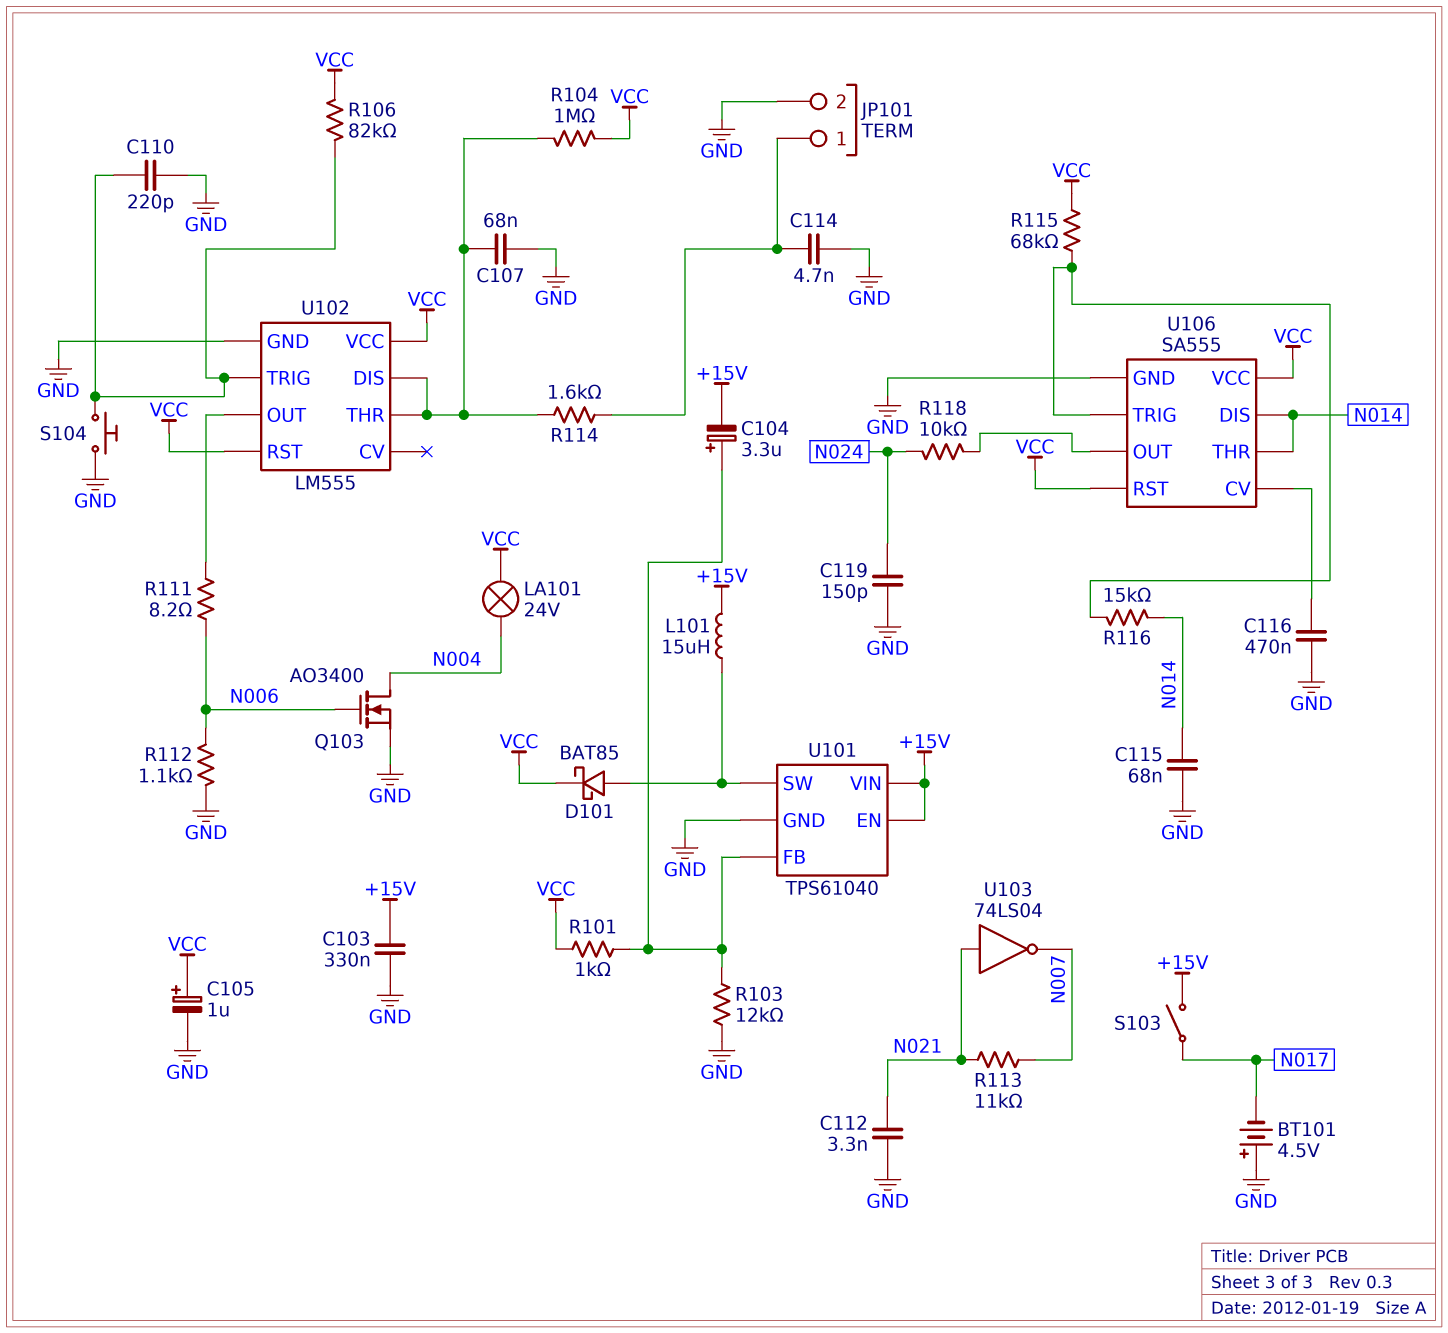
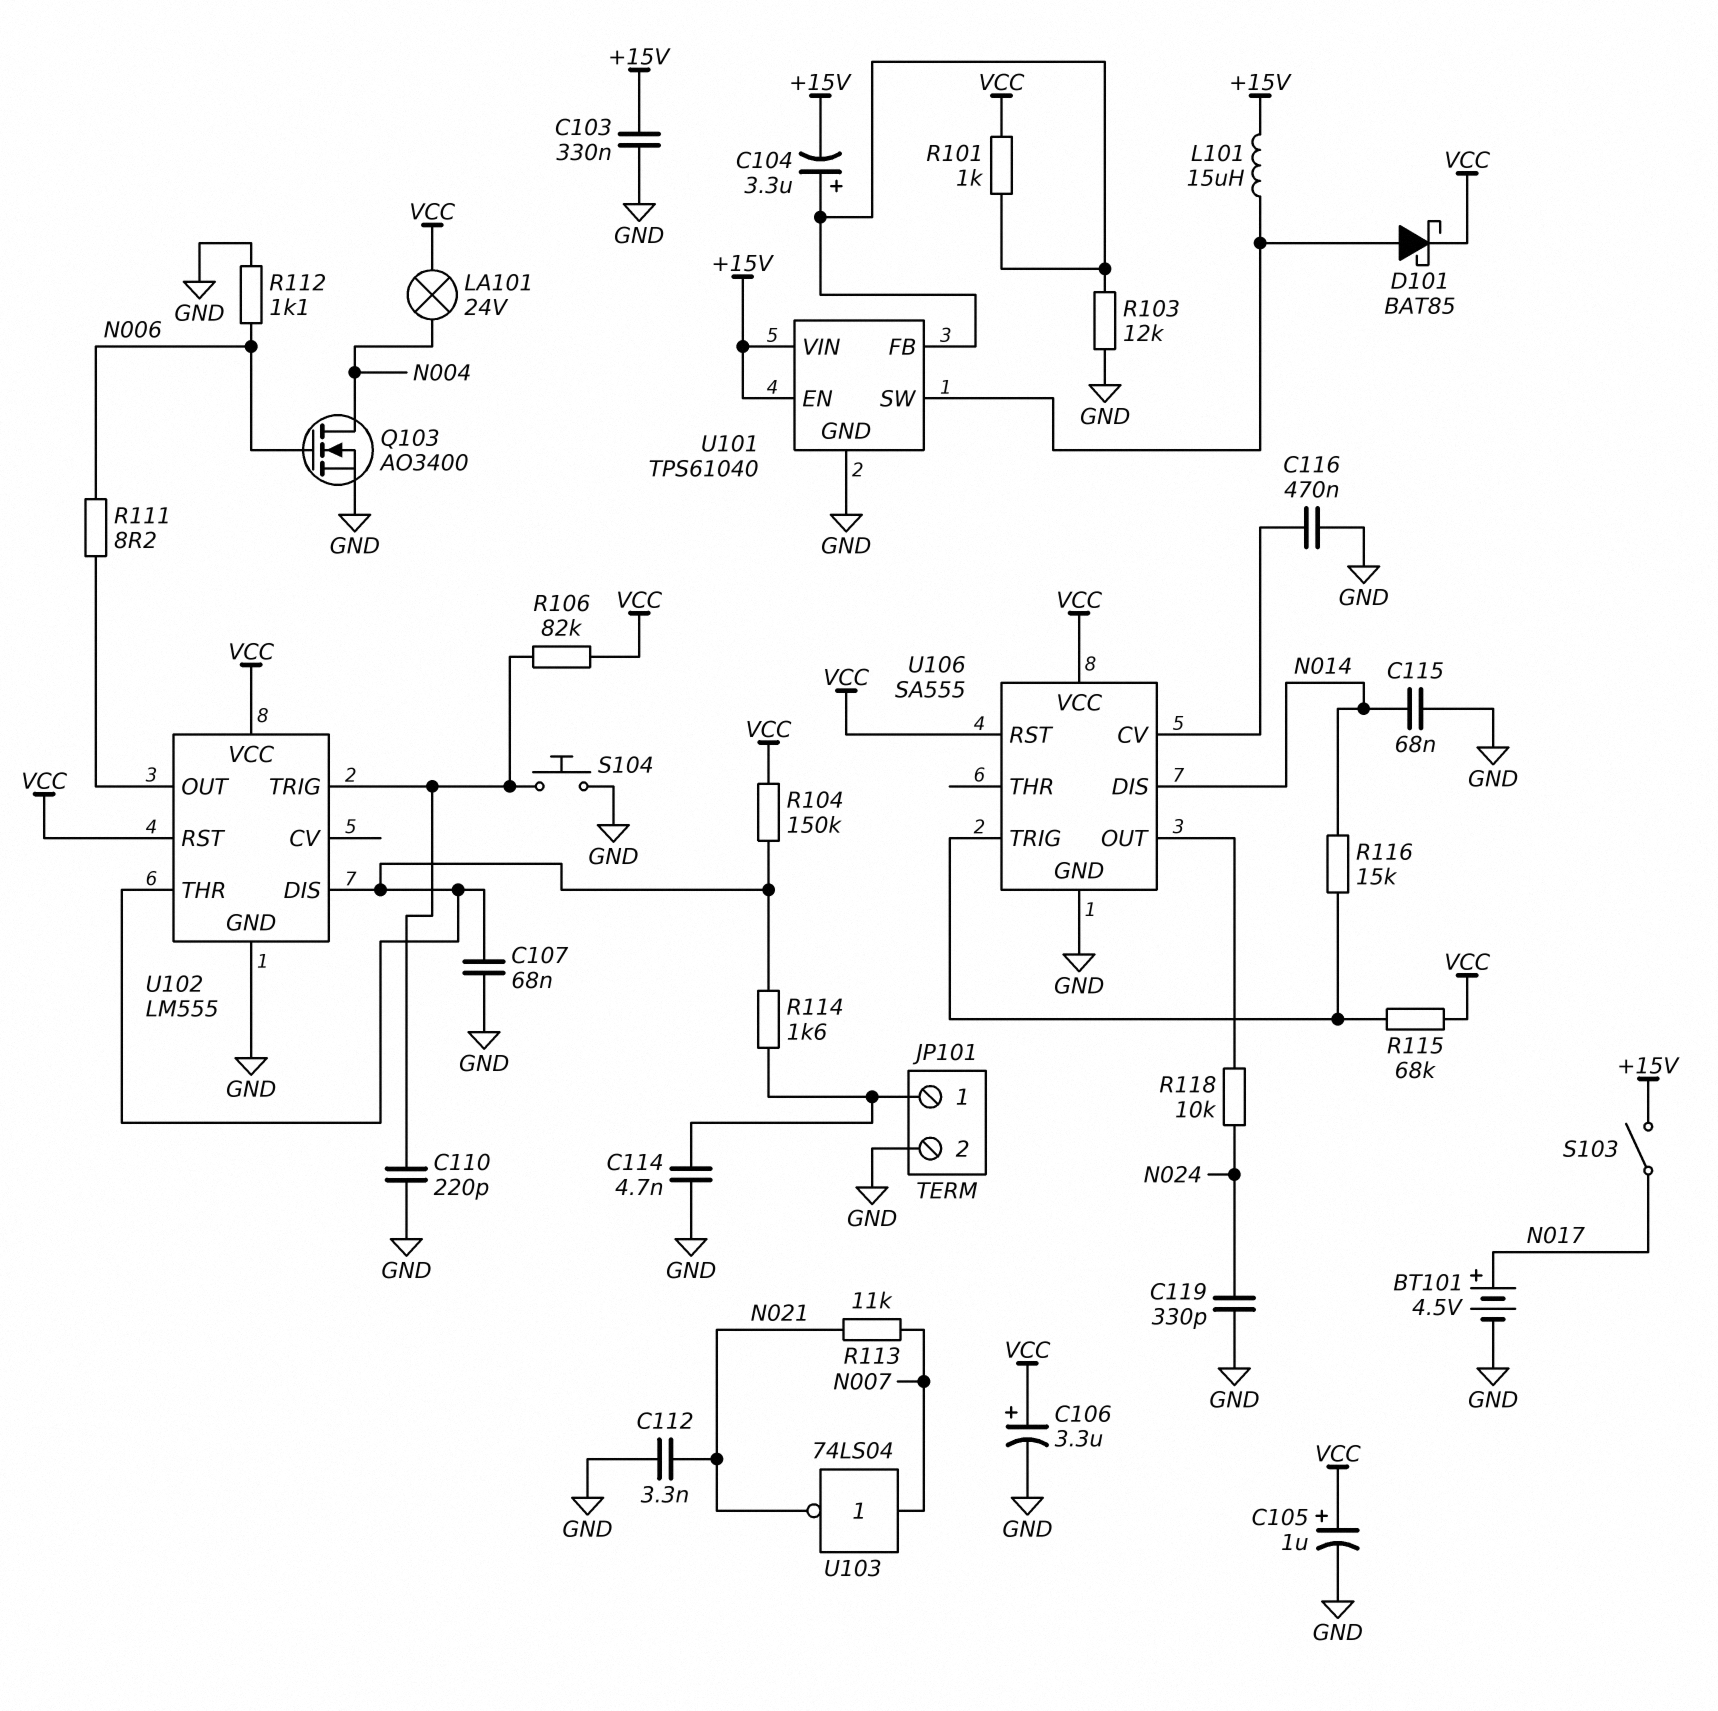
BT101: 4.5V (plus GND, minus N017) -> 4.5V (plus N017, minus GND)
C106: none -> 3.3uF (plus VCC, minus GND)
C119: 150pF (GND, N024) -> 330pF (GND, N024)
R104: 1M (U102/DIS, VCC) -> 150k (U102/DIS, VCC)
U103: NOT 74LS04 (in N021, out N007) -> NOT 74LS04 (in N007, out N021)
U106 pin THR: N014 -> none

